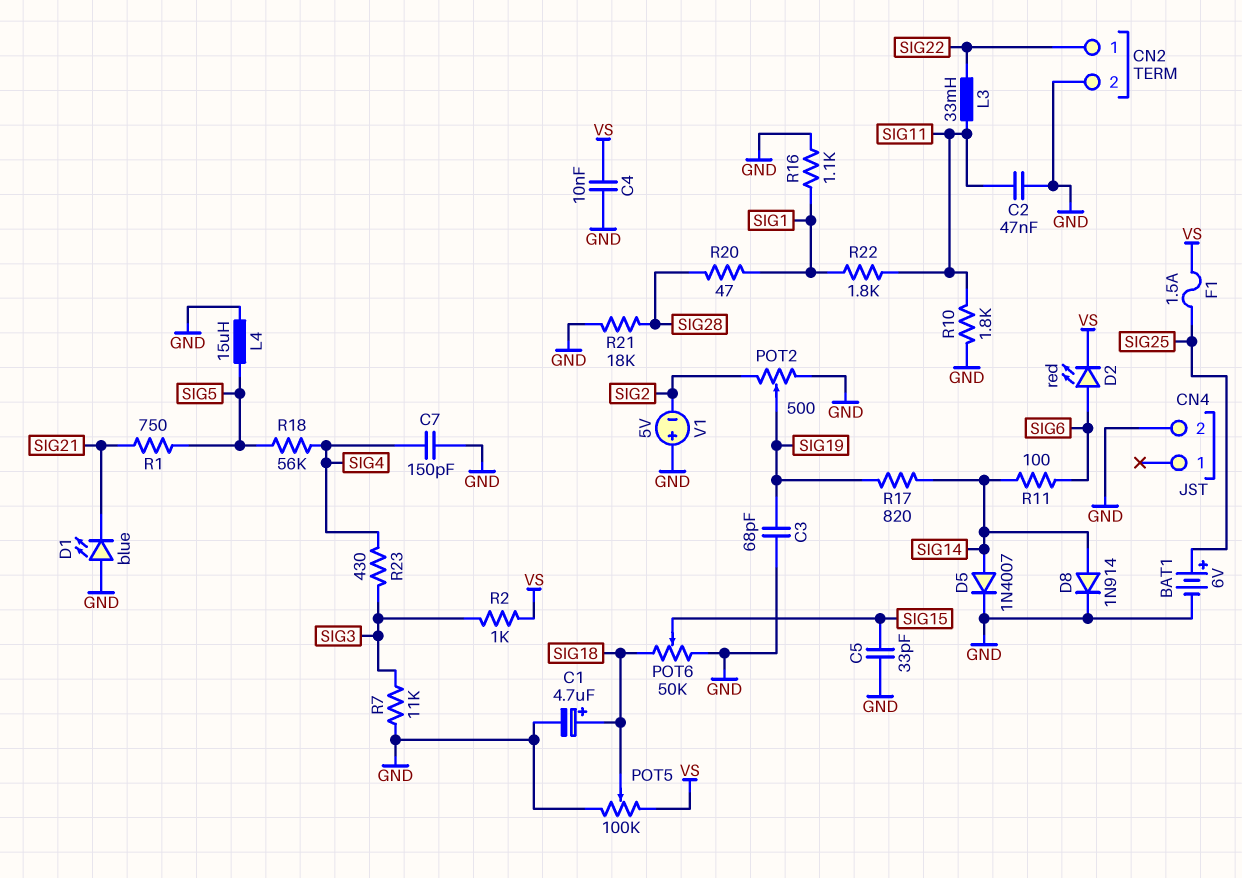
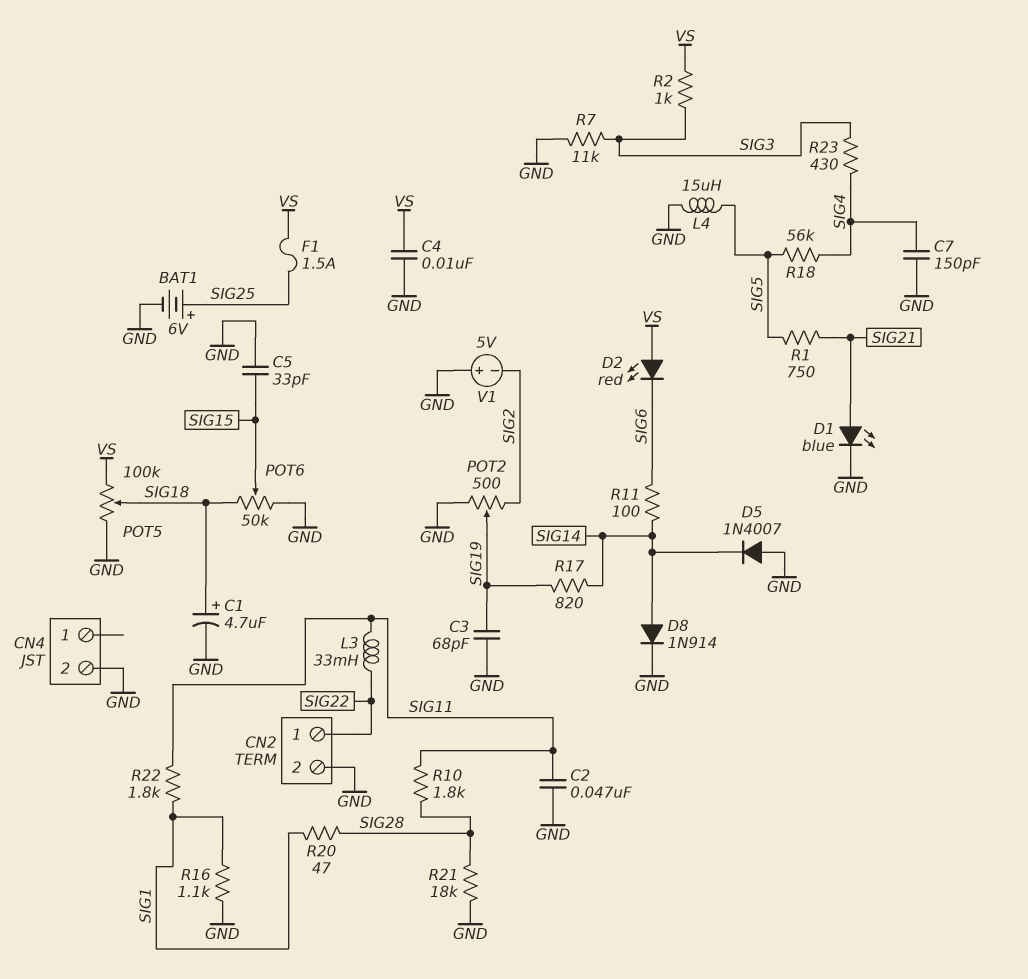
D1: LED blue (A GND, K SIG21) -> LED blue (A SIG21, K GND)
D2: LED red (A SIG6, K VS) -> LED red (A VS, K SIG6)
D5: diode 1N4007 (A SIG14, K GND) -> diode 1N4007 (A GND, K SIG14)
R10: 1.8k (GND, SIG11) -> 1.8k (SIG11, SIG28)

